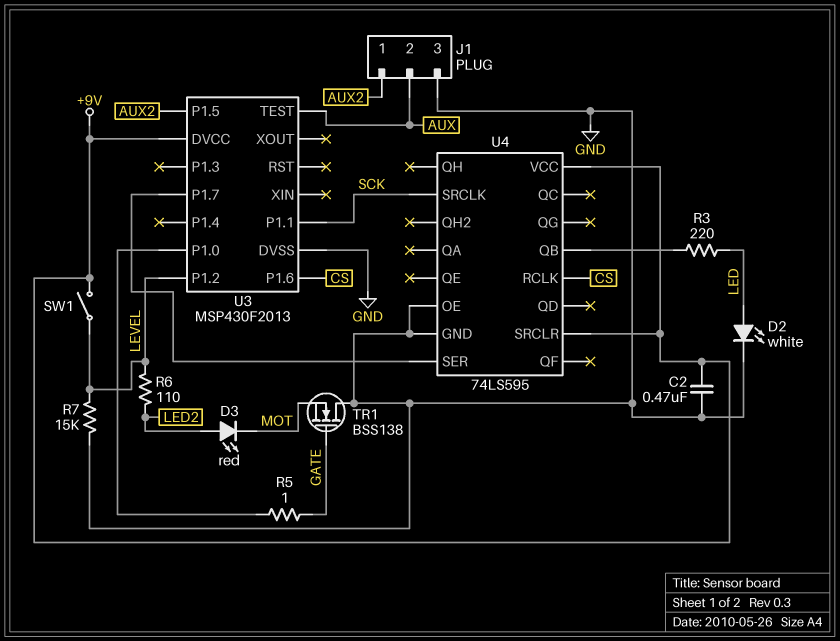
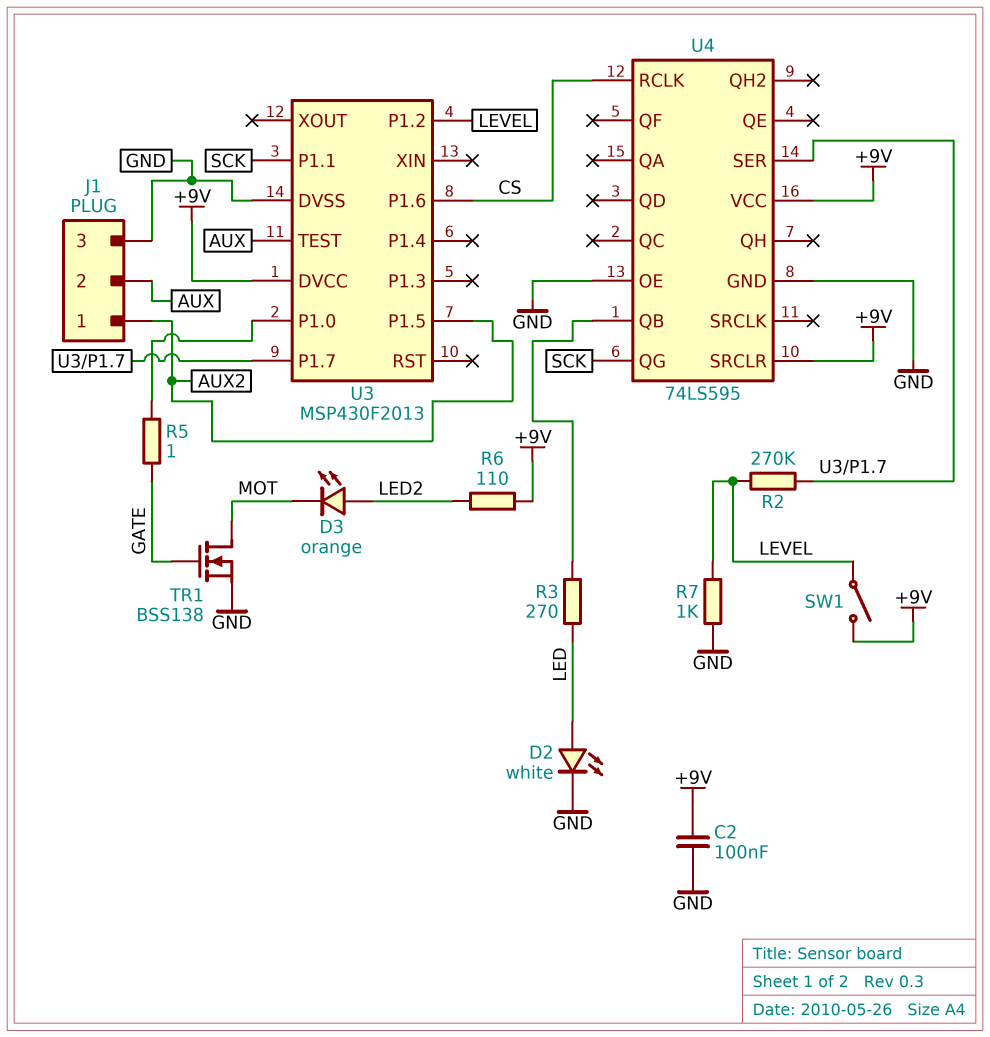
C2: 470nF (+9V, GND) -> 100nF (+9V, GND)
D3: LED red (A LED2, K MOT) -> LED orange (A LED2, K MOT)
R2: none -> 270k (LEVEL, U3/P1.7)
R3: 220 (LED, U4/QB) -> 270 (LED, U4/QB)
R6: 110 (LED2, LEVEL) -> 110 (+9V, LED2)
R7: 15k (GND, LEVEL) -> 1k (GND, LEVEL)
TR1: NMOS BSS138 (G GATE, D GND, S MOT) -> NMOS BSS138 (G GATE, D MOT, S GND)
U4 pin QG: none -> SCK
U4 pin SRCLK: SCK -> none

